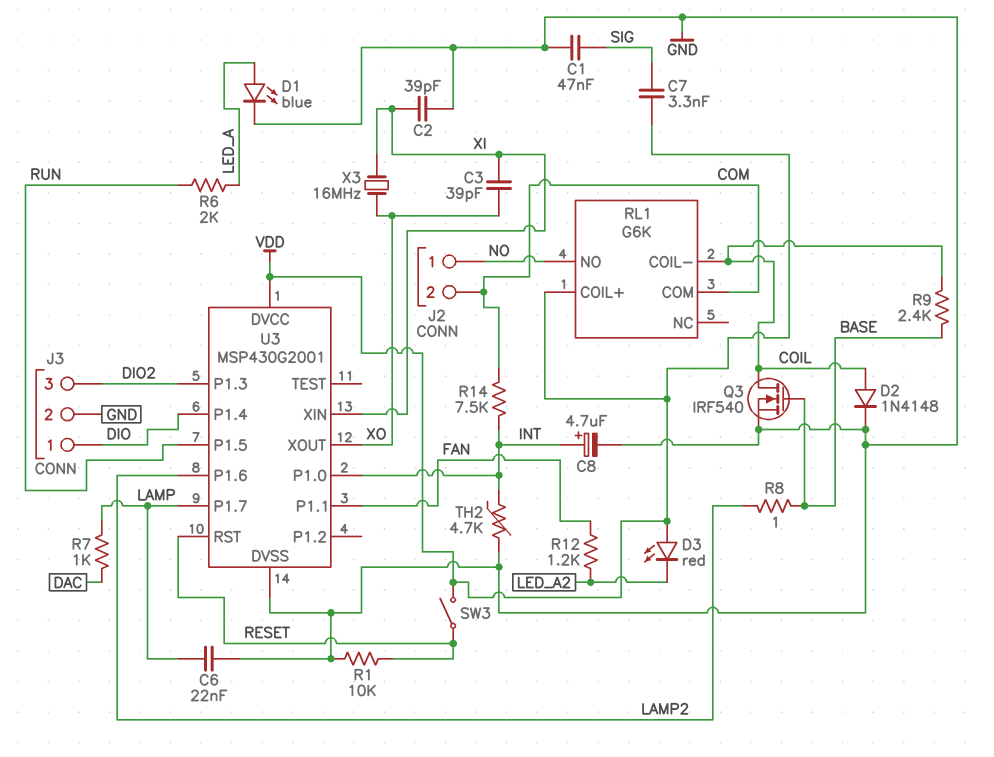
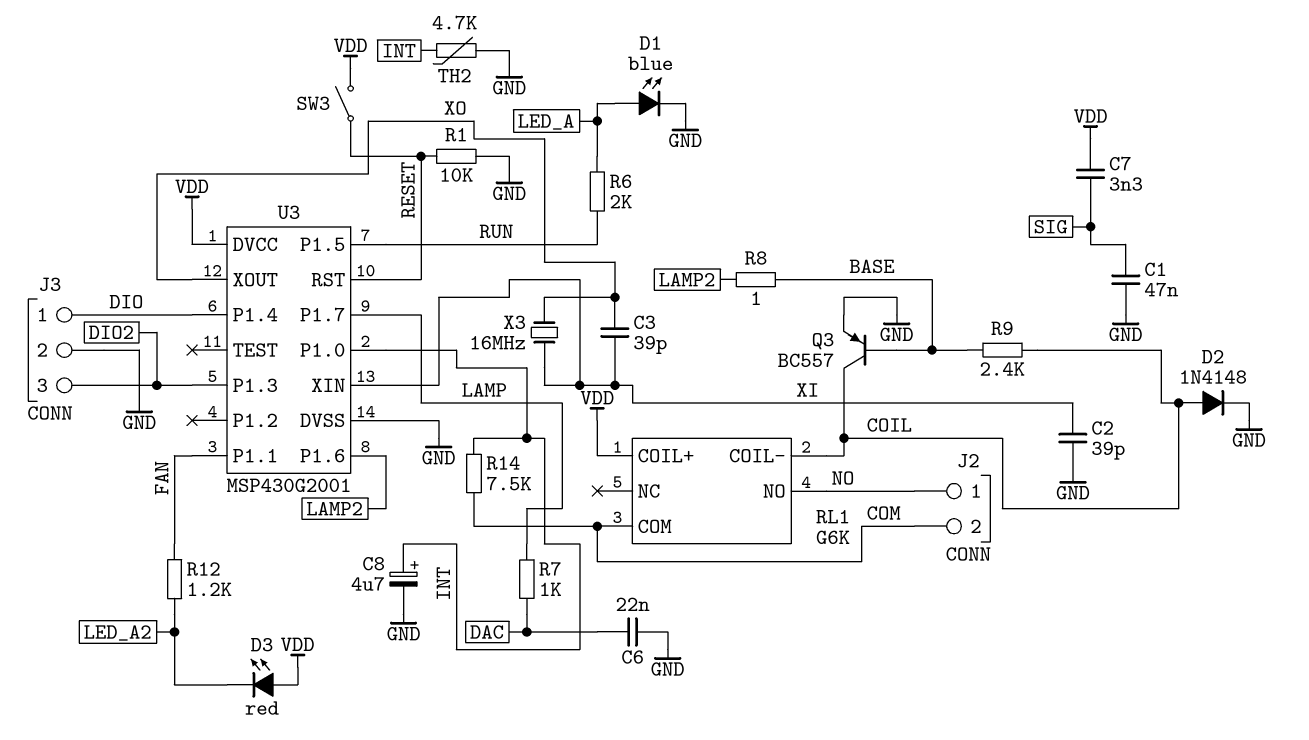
C6: 22nF (GND, LAMP) -> 22nF (DAC, GND)
Q3: NMOS IRF540 (G BASE, D COIL, S GND) -> PNP BC557 (B BASE, C COIL, E GND)

